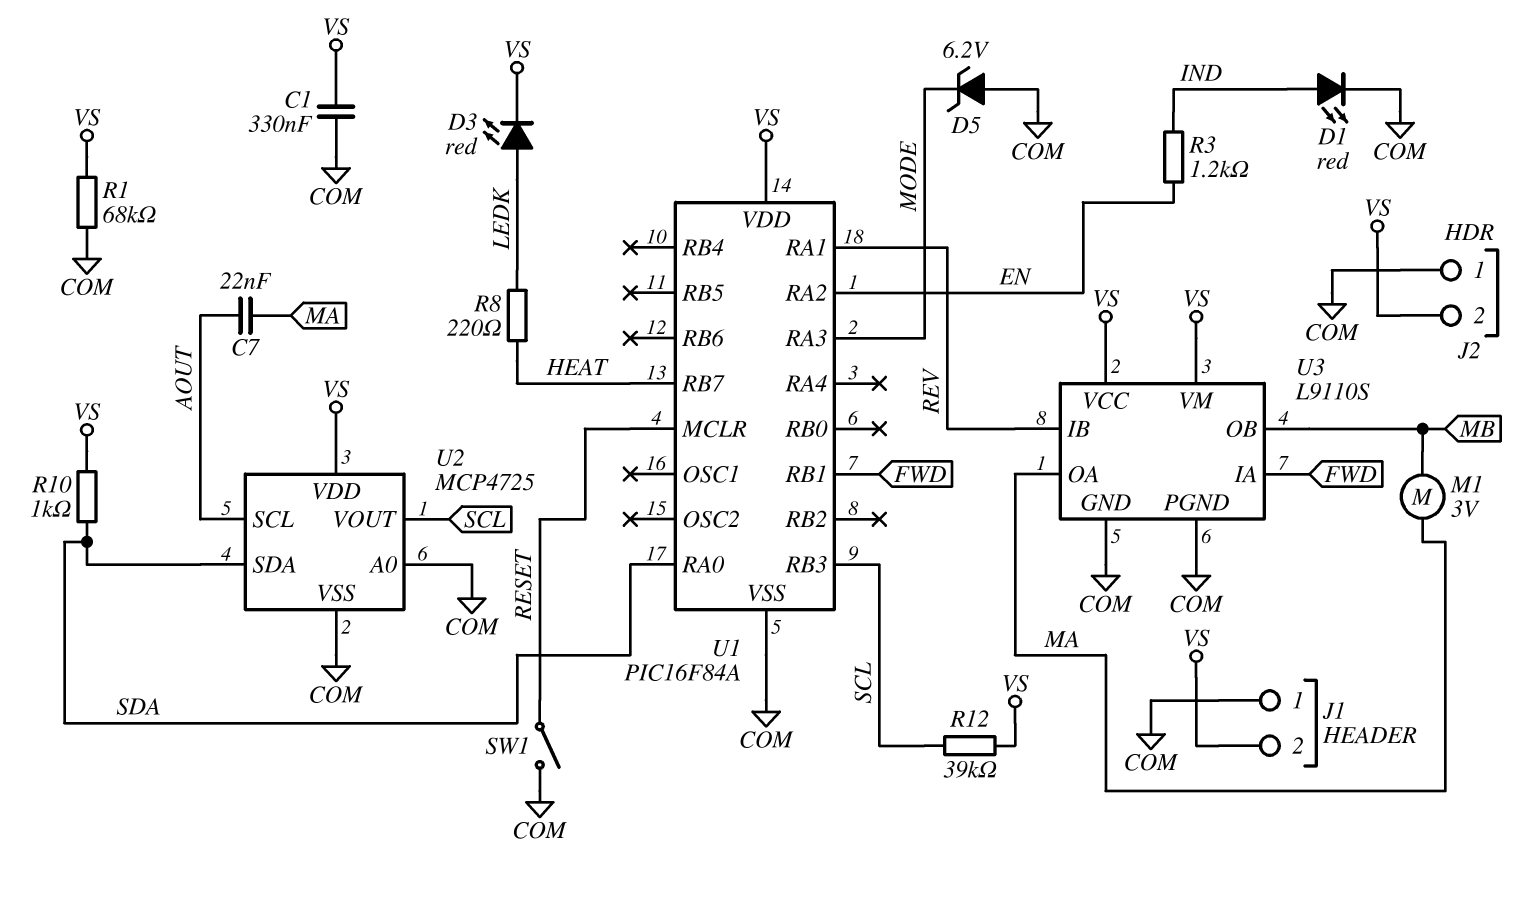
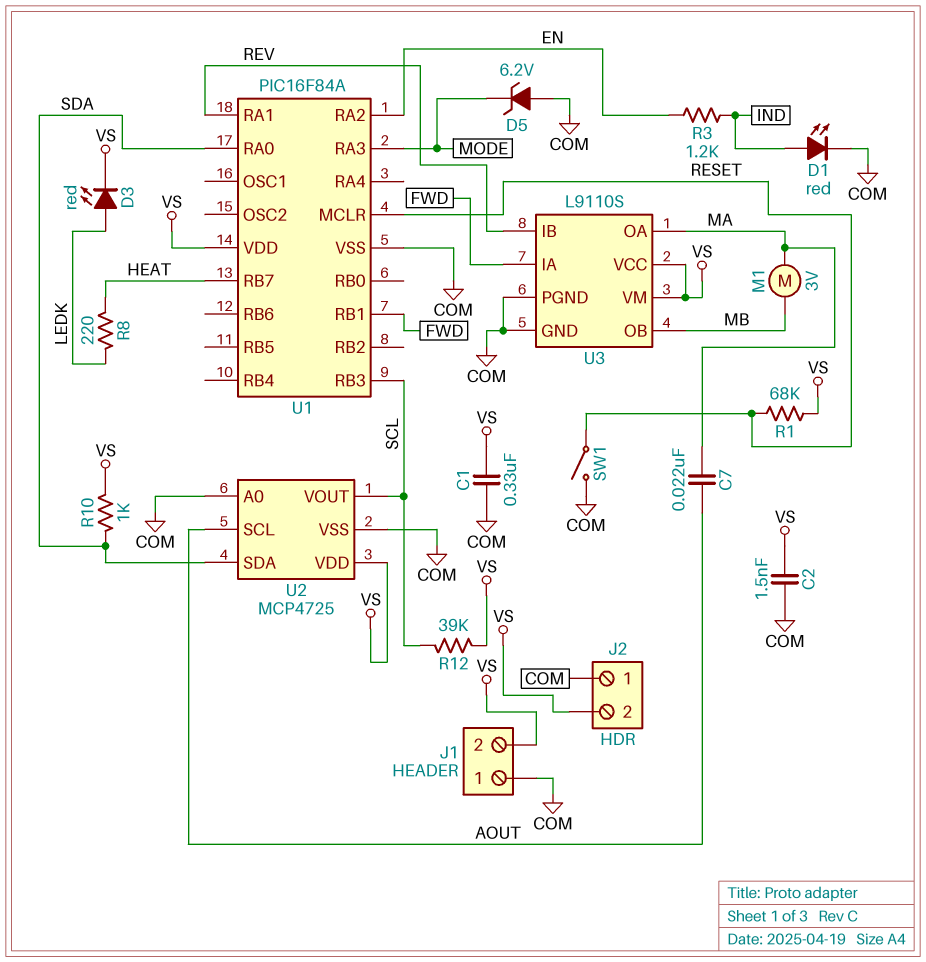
C2: none -> 1.5nF (COM, VS)
R1: 68k (COM, VS) -> 68k (RESET, VS)

